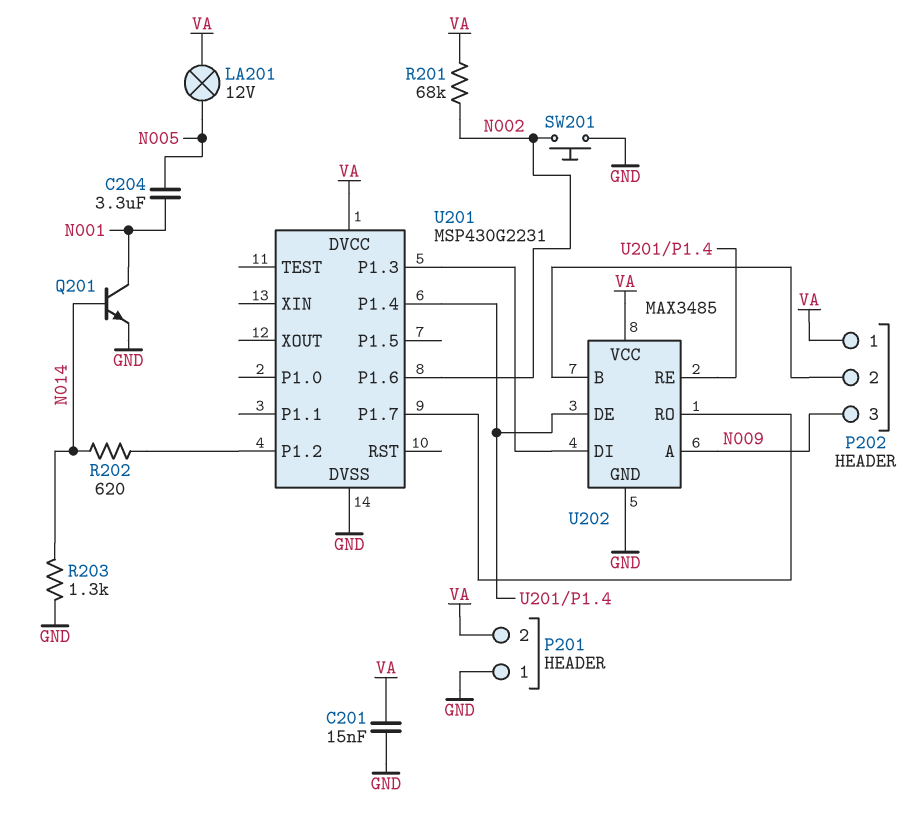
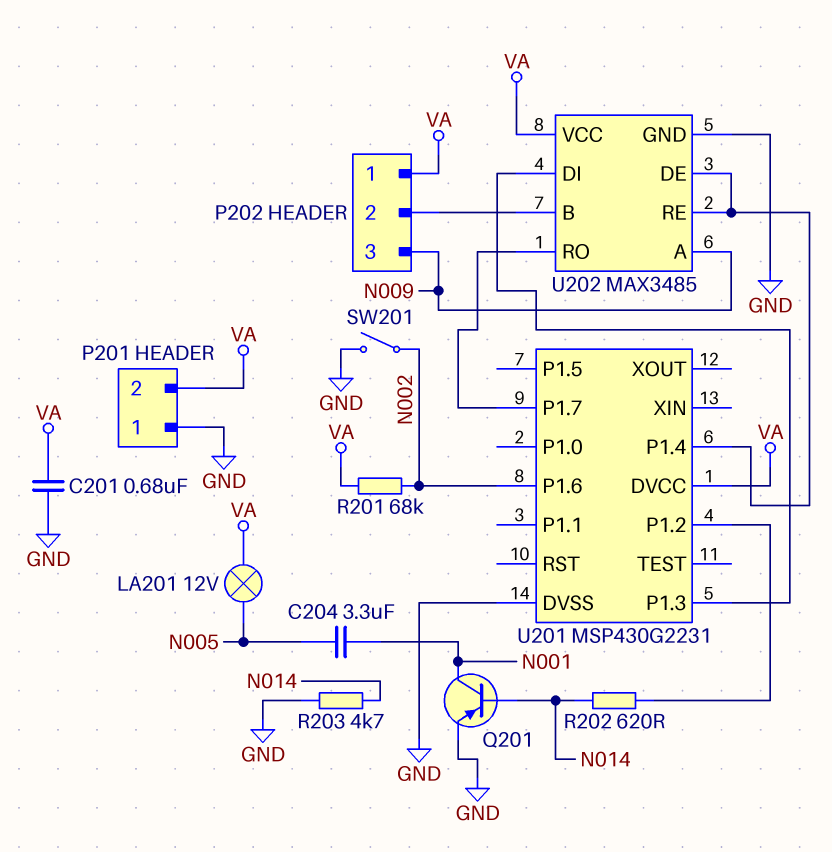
C201: 15nF (GND, VA) -> 680nF (GND, VA)
Q201: NPN (B N014, C N001, E GND) -> PNP (B N014, C N001, E GND)
R203: 1.3k (GND, N014) -> 4.7k (GND, N014)
SW201: button (GND, N002) -> switch (GND, N002)

